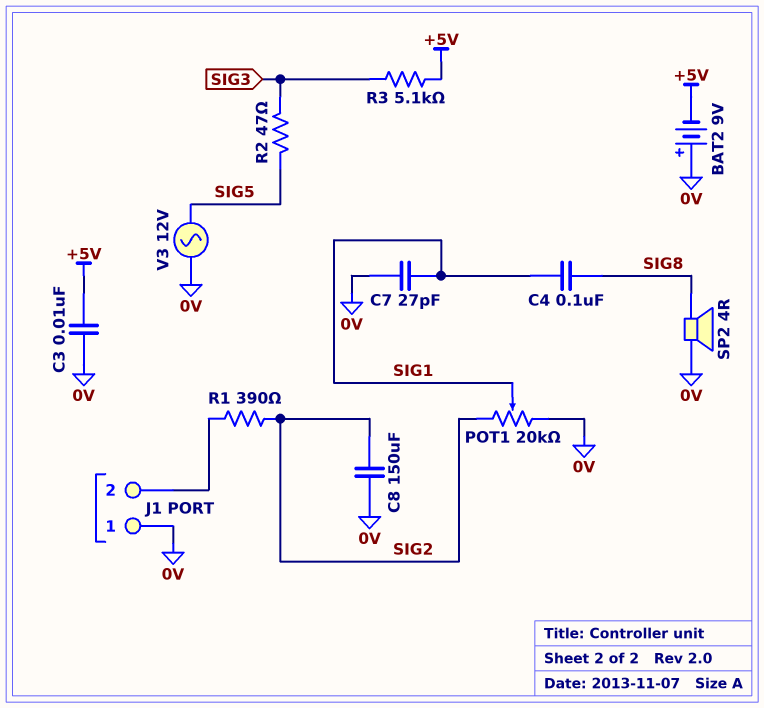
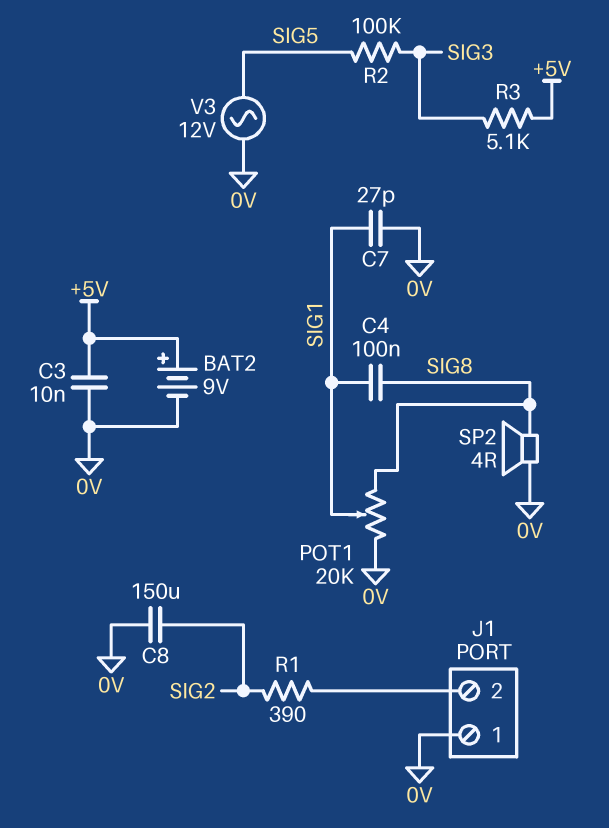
BAT2: 9V (plus 0V, minus +5V) -> 9V (plus +5V, minus 0V)
POT1: 20k (0V, SIG2, wiper SIG1) -> 20k (0V, SIG8, wiper SIG1)
R2: 47 (SIG3, SIG5) -> 100k (SIG3, SIG5)

